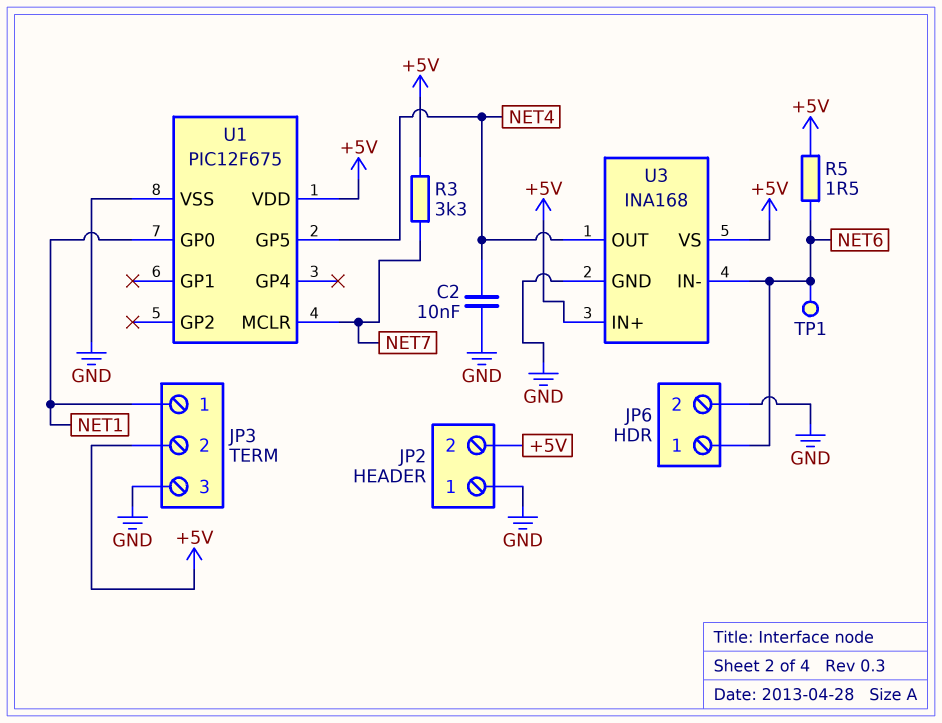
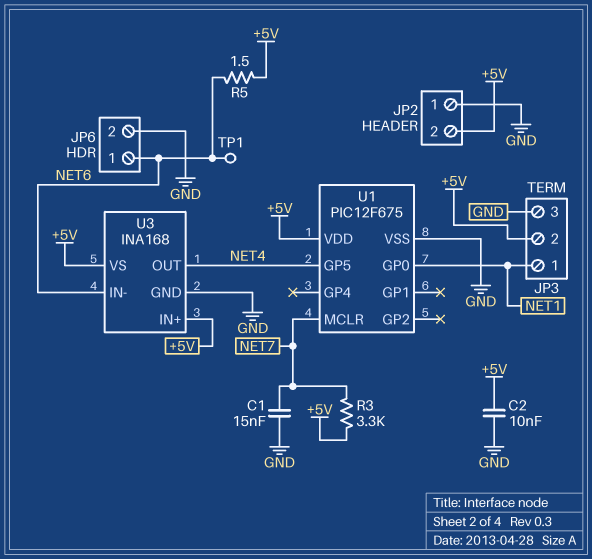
C1: none -> 15nF (GND, NET7)
C2: 10nF (GND, NET4) -> 10nF (+5V, GND)

